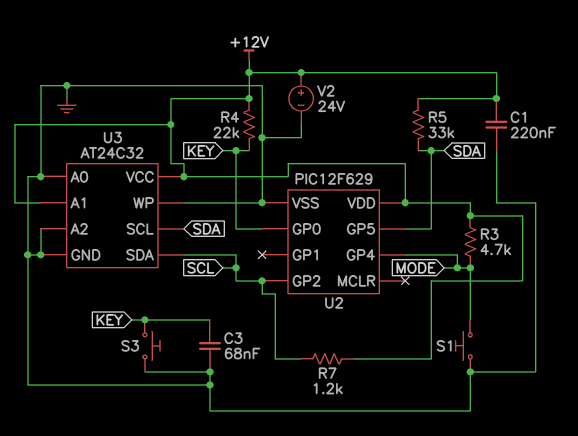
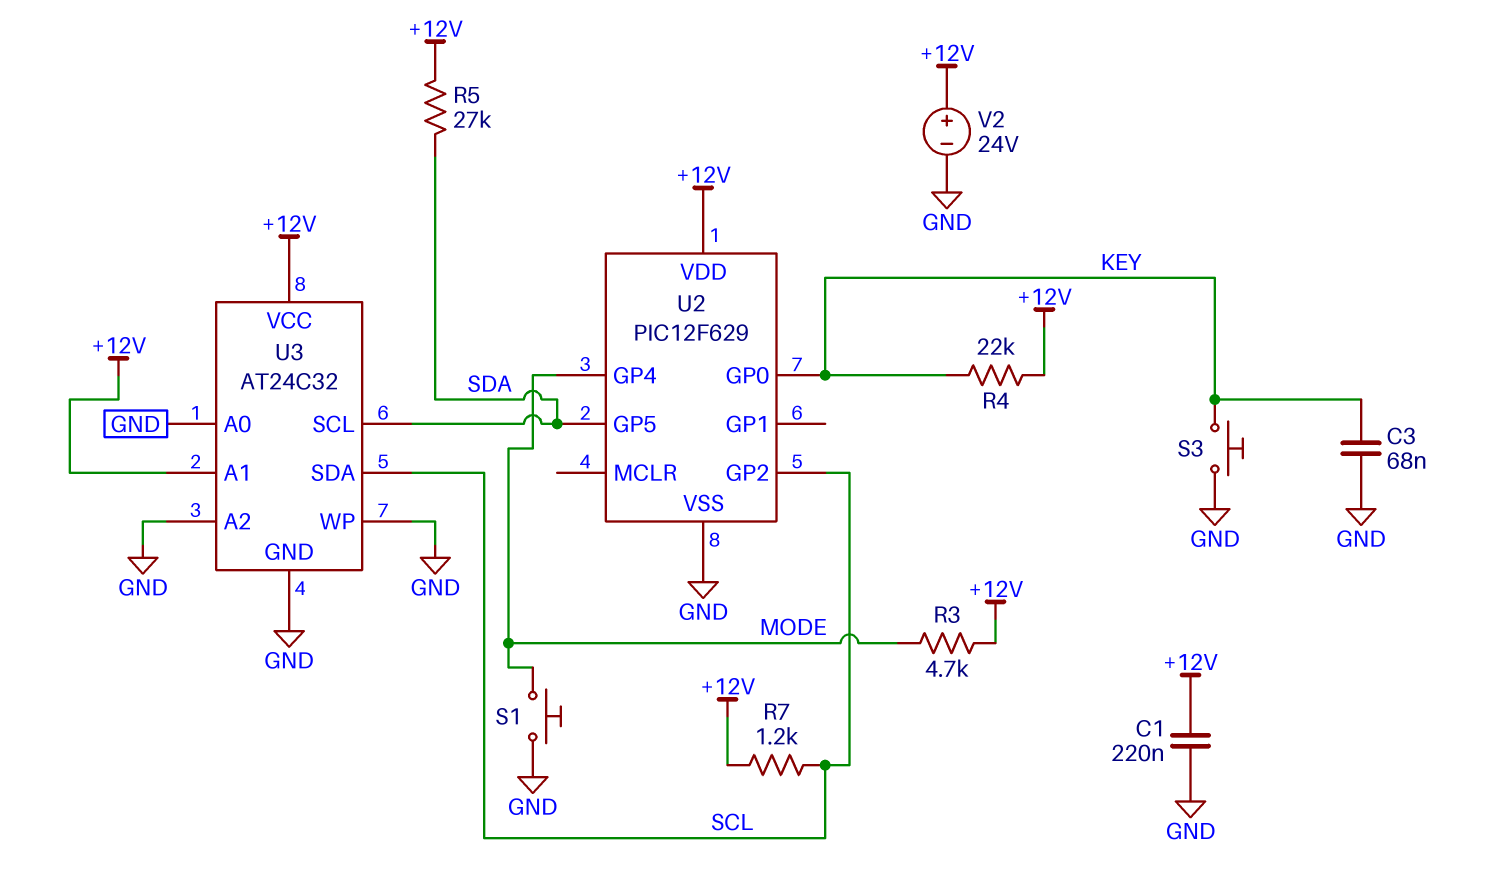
R5: 33k (+12V, SDA) -> 27k (+12V, SDA)

